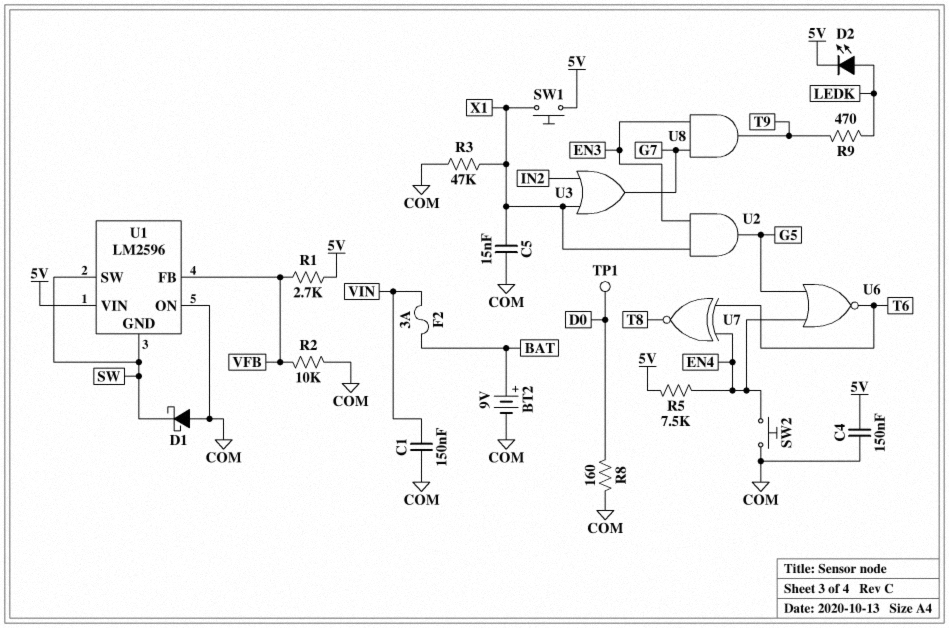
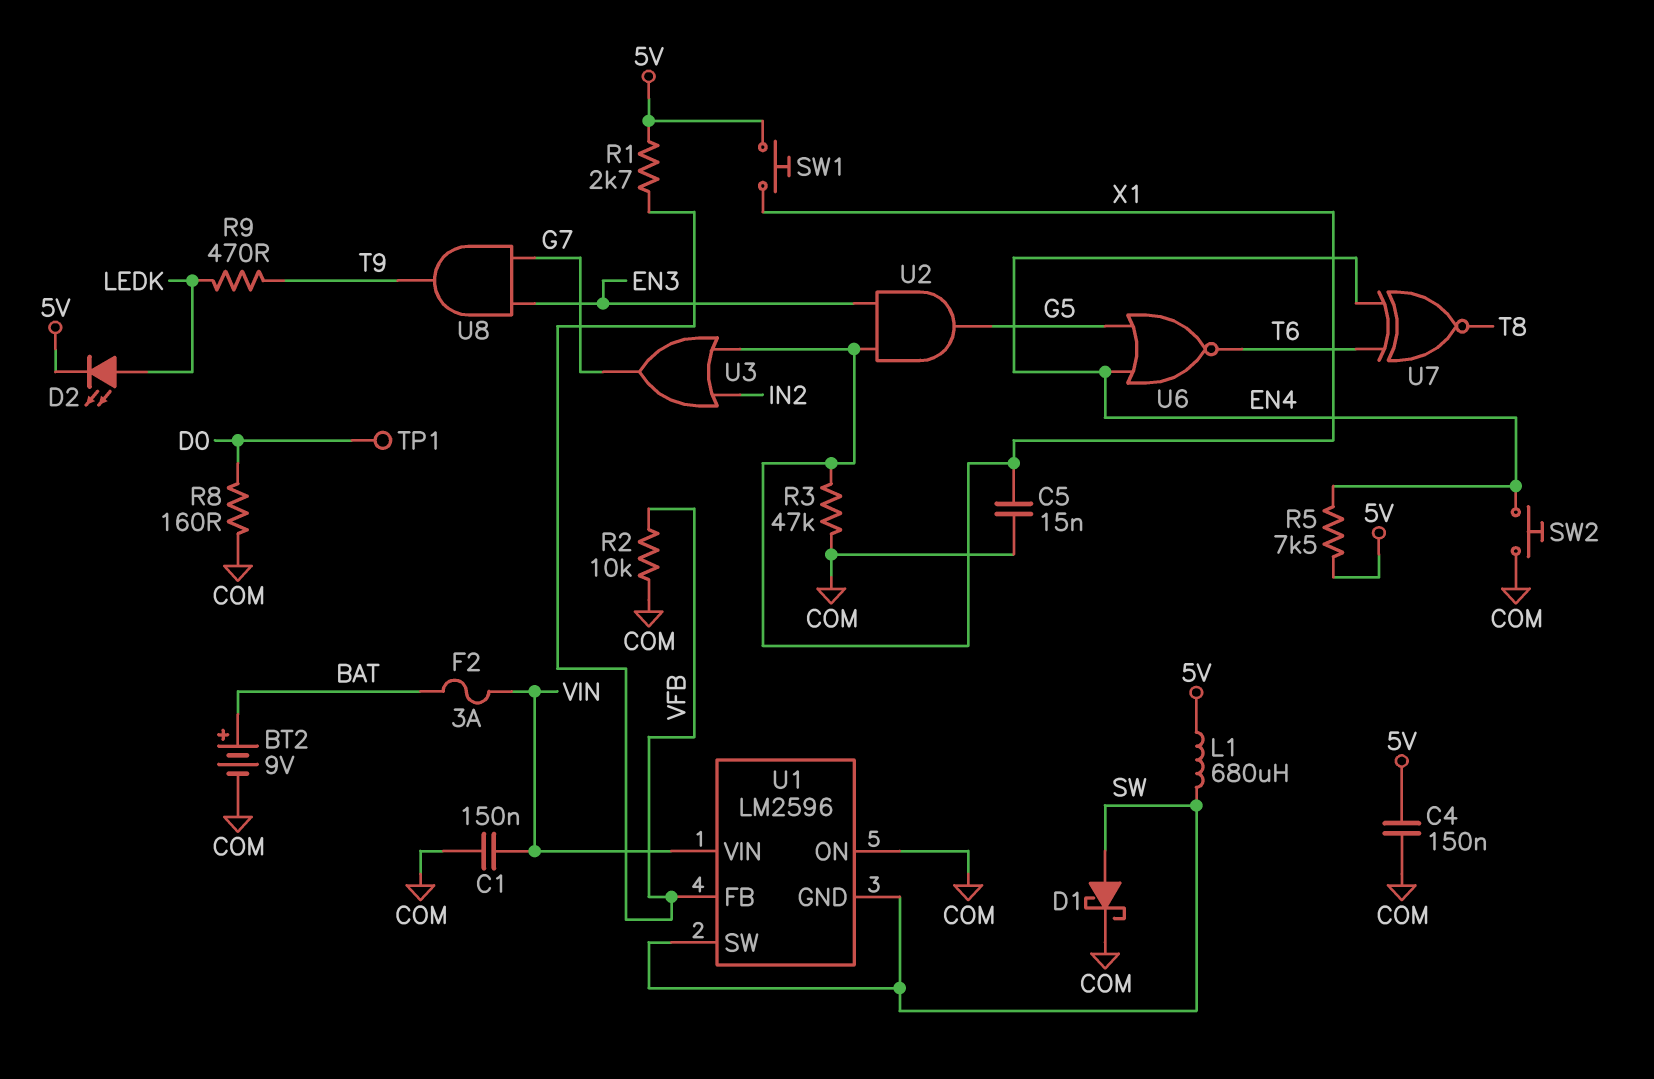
D1: schottky (A COM, K SW) -> schottky (A SW, K COM)
L1: none -> 680uH (5V, SW)
U1 pin VIN: 5V -> VIN

